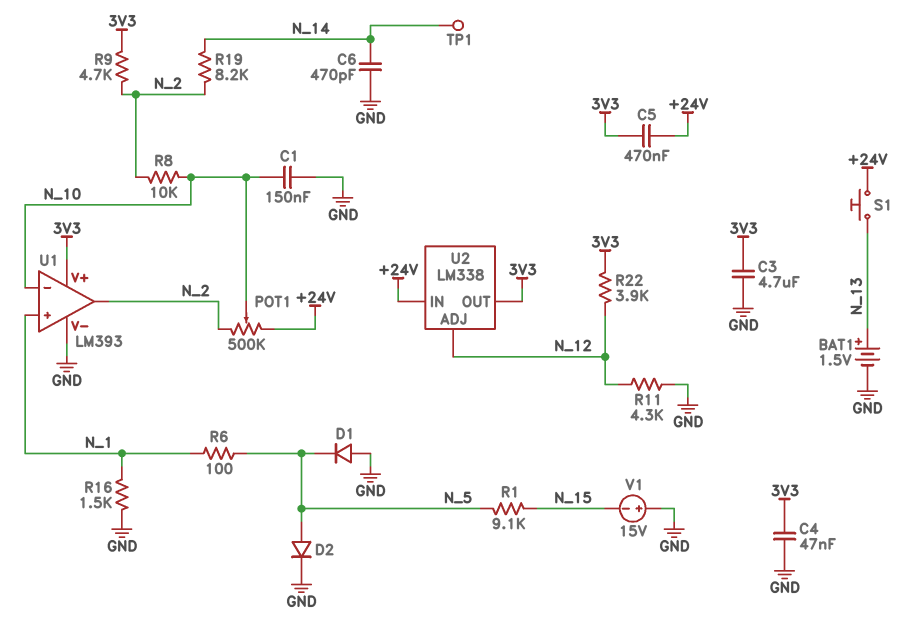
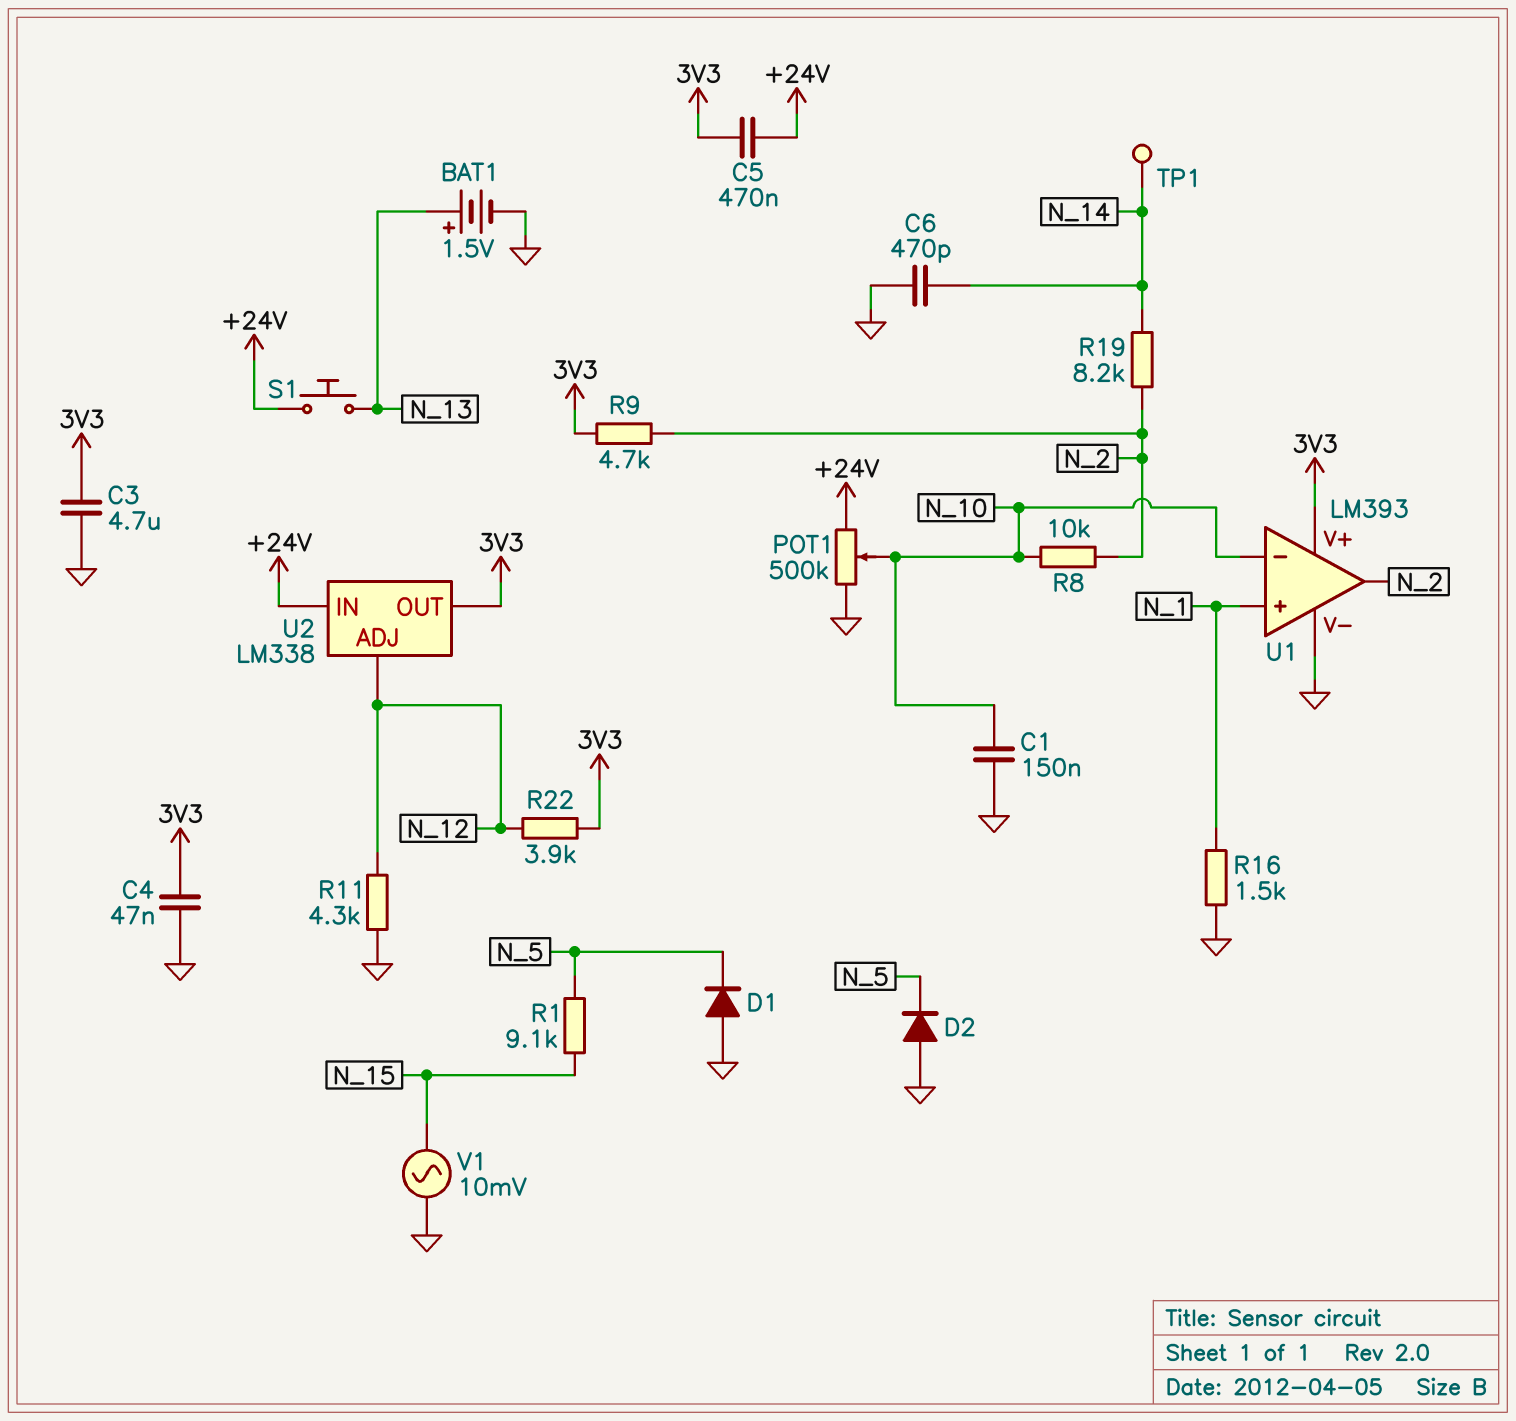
D2: diode (A N_5, K GND) -> diode (A GND, K N_5)
POT1: 500k (+24V, N_2, wiper N_10) -> 500k (+24V, GND, wiper N_10)
R6: 100 (N_1, N_5) -> none
V1: 15V (plus GND, minus N_15) -> AC 10mV (GND, N_15)

